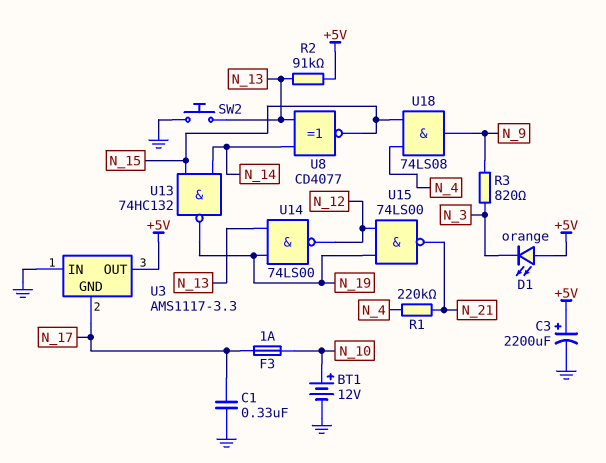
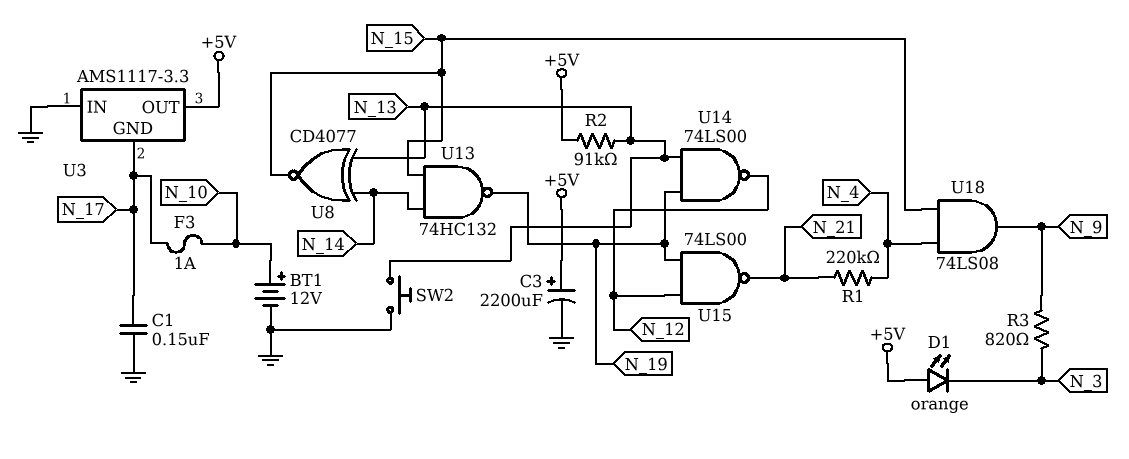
C1: 330nF (GND, N_17) -> 150nF (GND, N_17)

